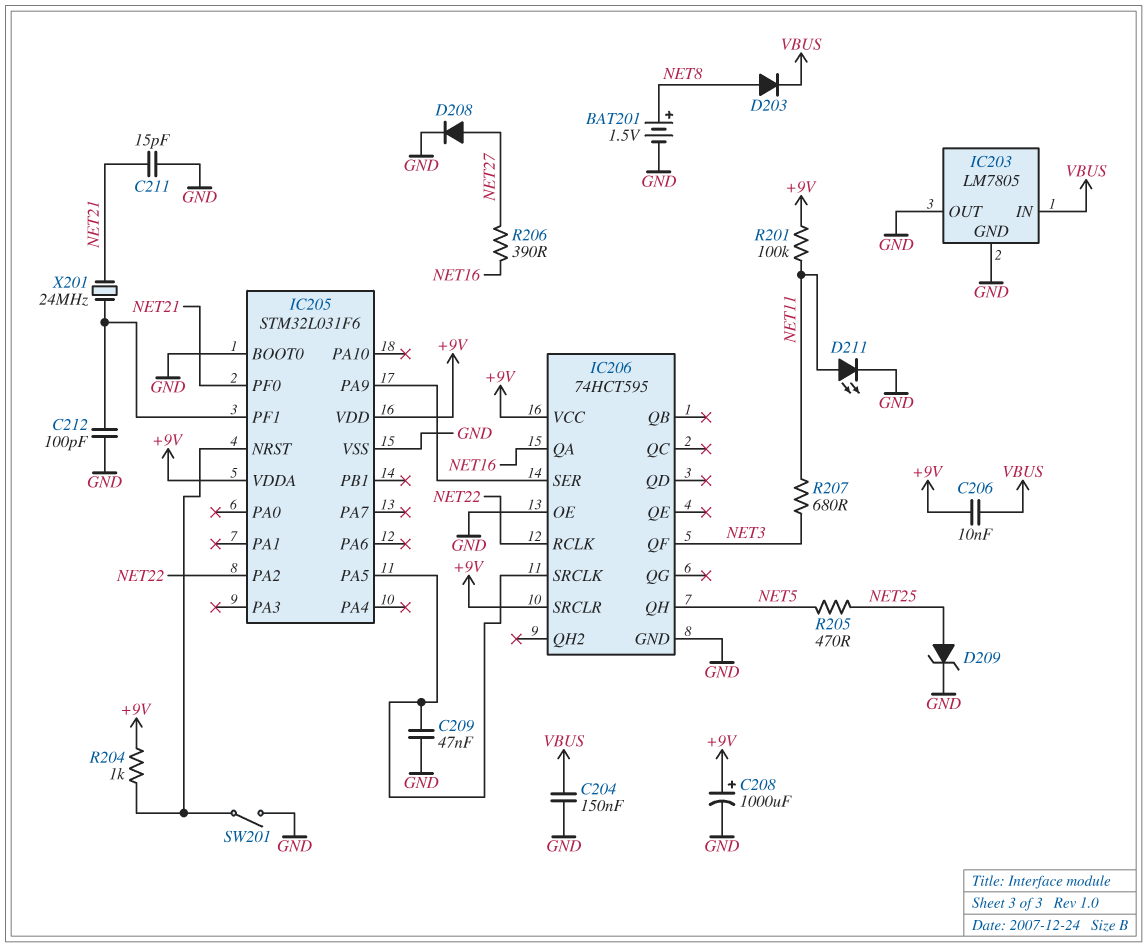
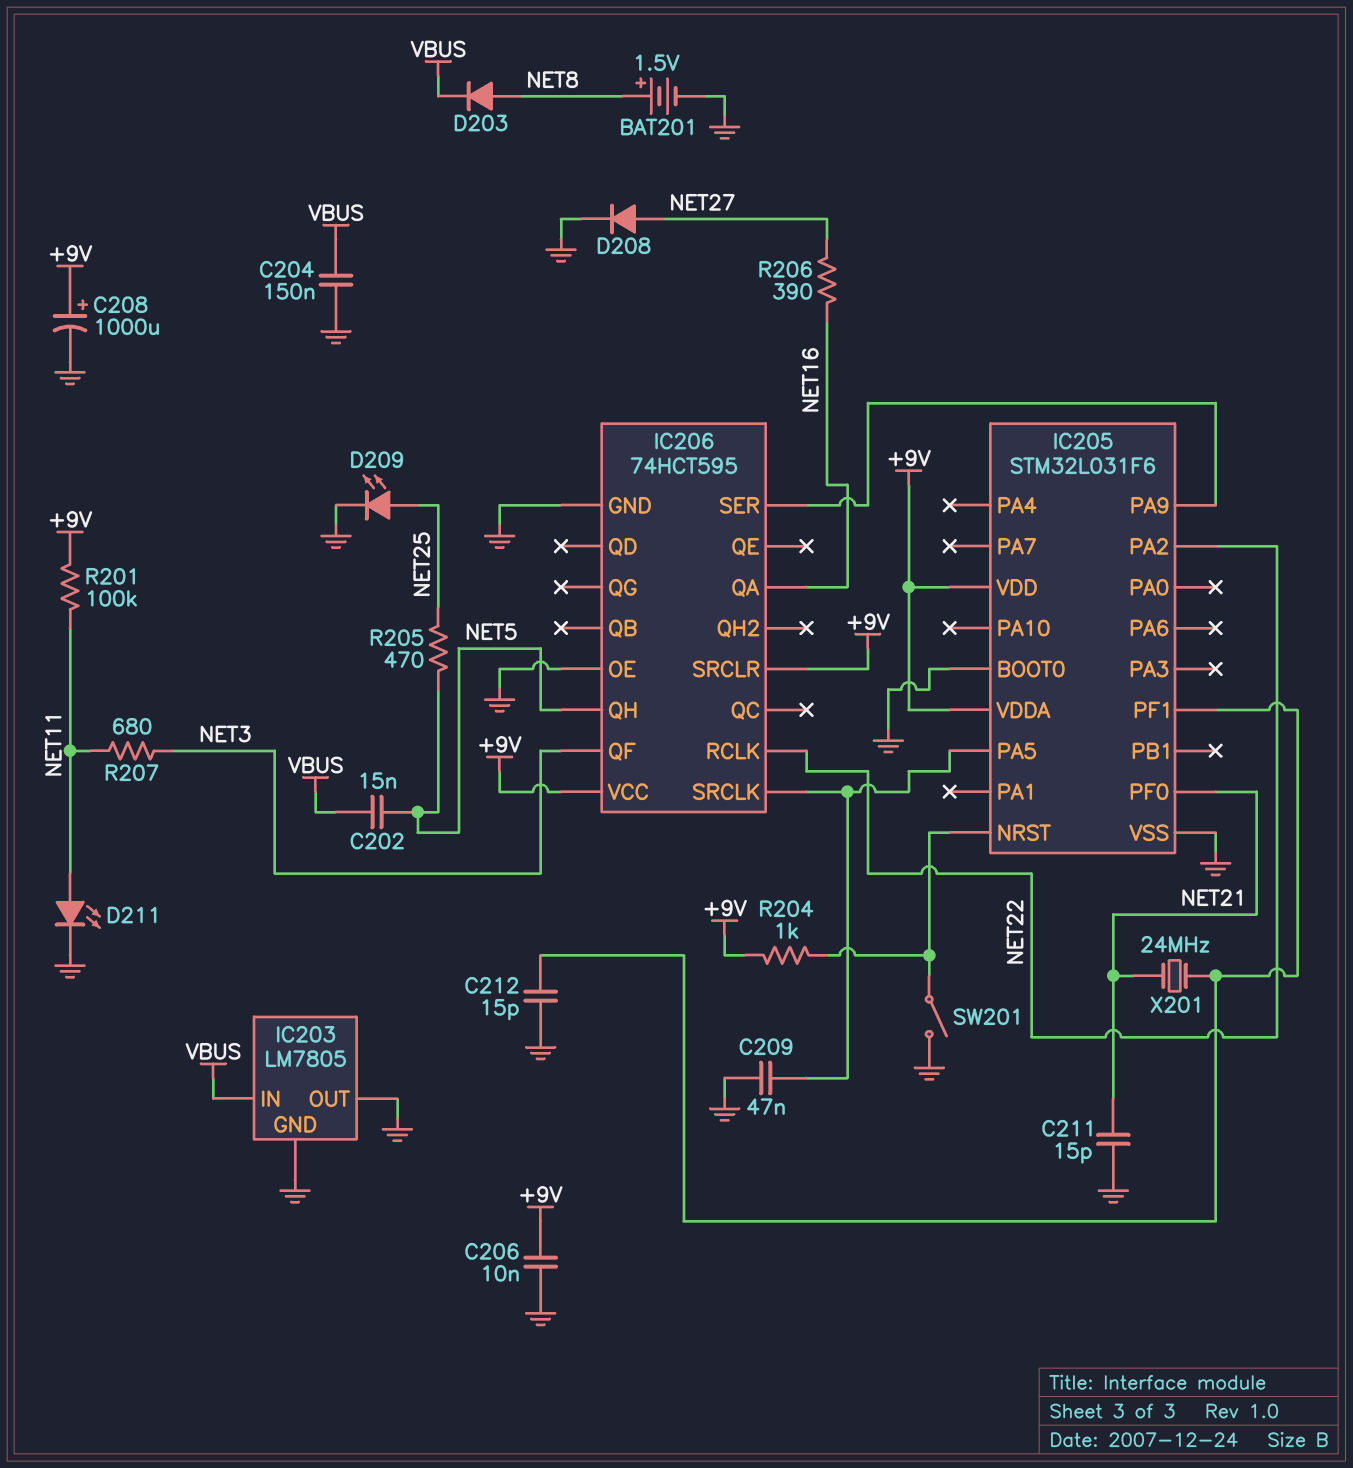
C202: none -> 15nF (NET5, VBUS)
C206: 10nF (+9V, VBUS) -> 10nF (+9V, GND)
C212: 100pF (GND, IC205/PF1) -> 15pF (GND, IC205/PF1)
D209: zener (A NET25, K GND) -> LED (A NET25, K GND)

